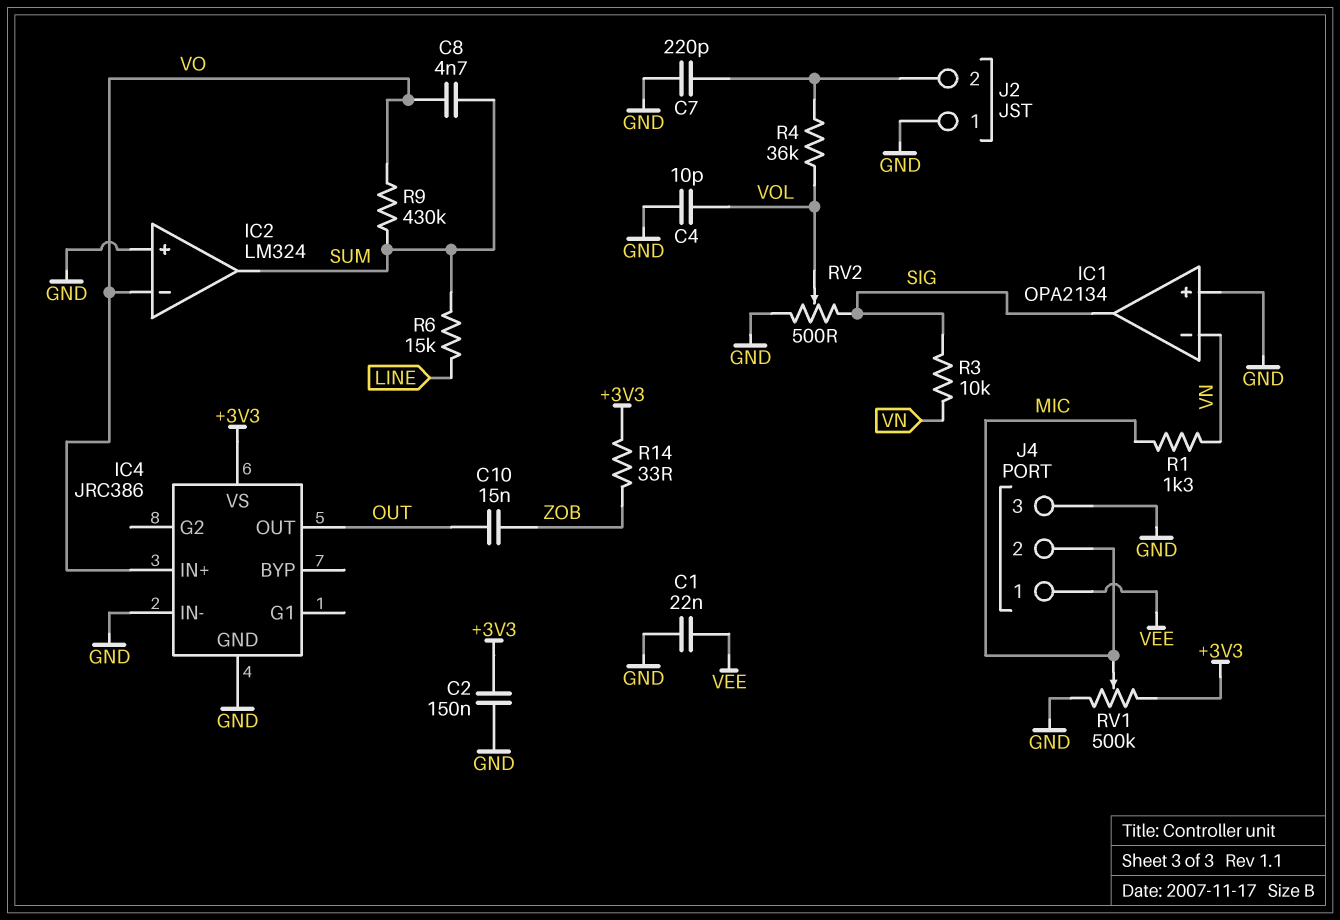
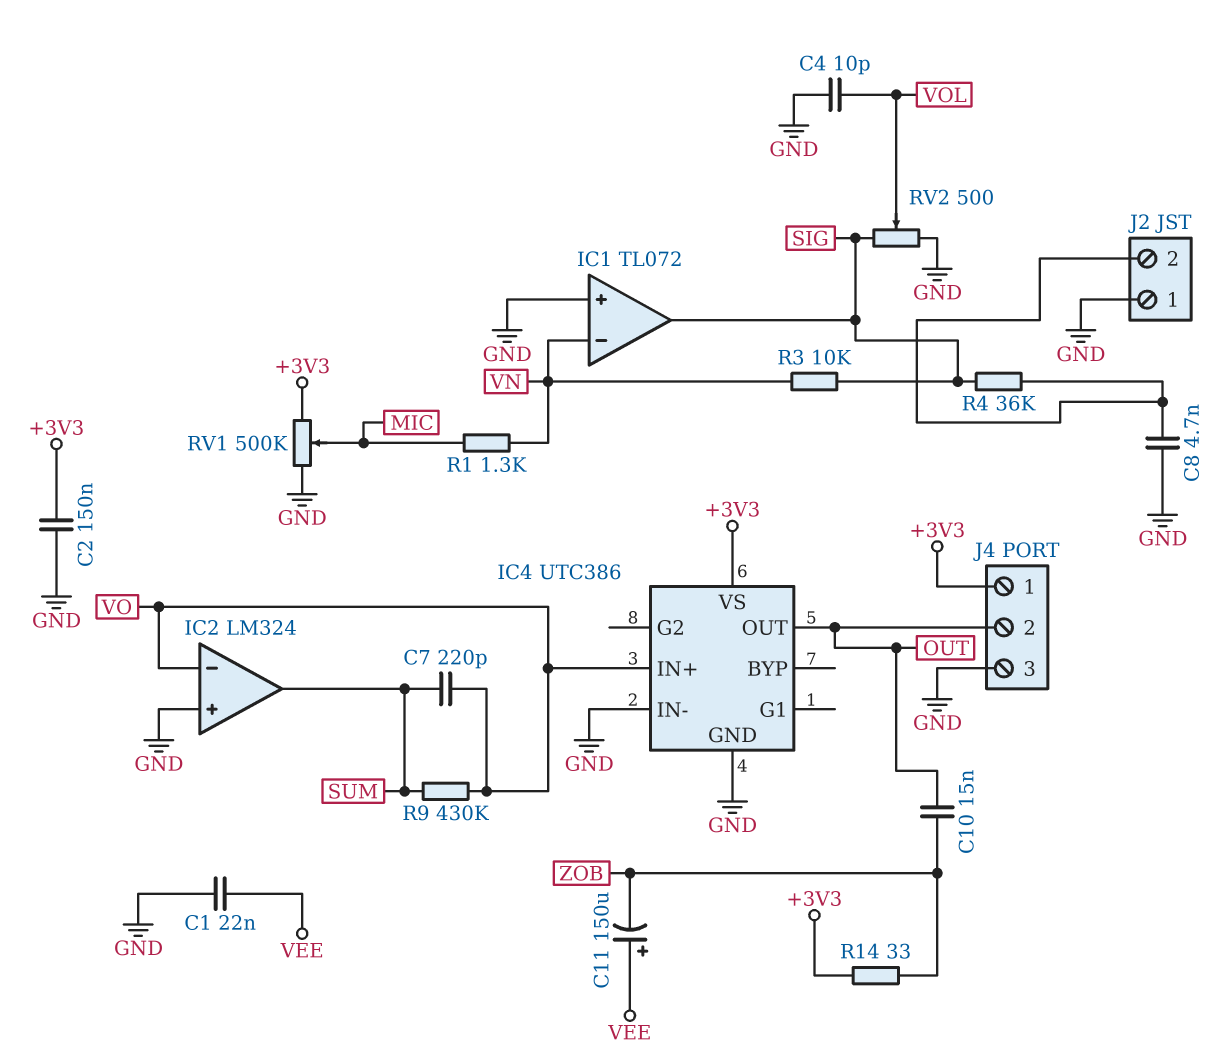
C7: 220pF (GND, J2/2) -> 220pF (SUM, VO)
C8: 4.7nF (SUM, VO) -> 4.7nF (GND, J2/2)
C11: none -> 150uF (plus VEE, minus ZOB)
IC1: OPA2134 -> TL072
IC4: JRC386 -> UTC386
J4 pin 1: VEE -> +3V3
J4 pin 2: MIC -> OUT
R4: 36k (J2/2, VOL) -> 36k (J2/2, SIG)
R6: 15k (LINE, SUM) -> none

